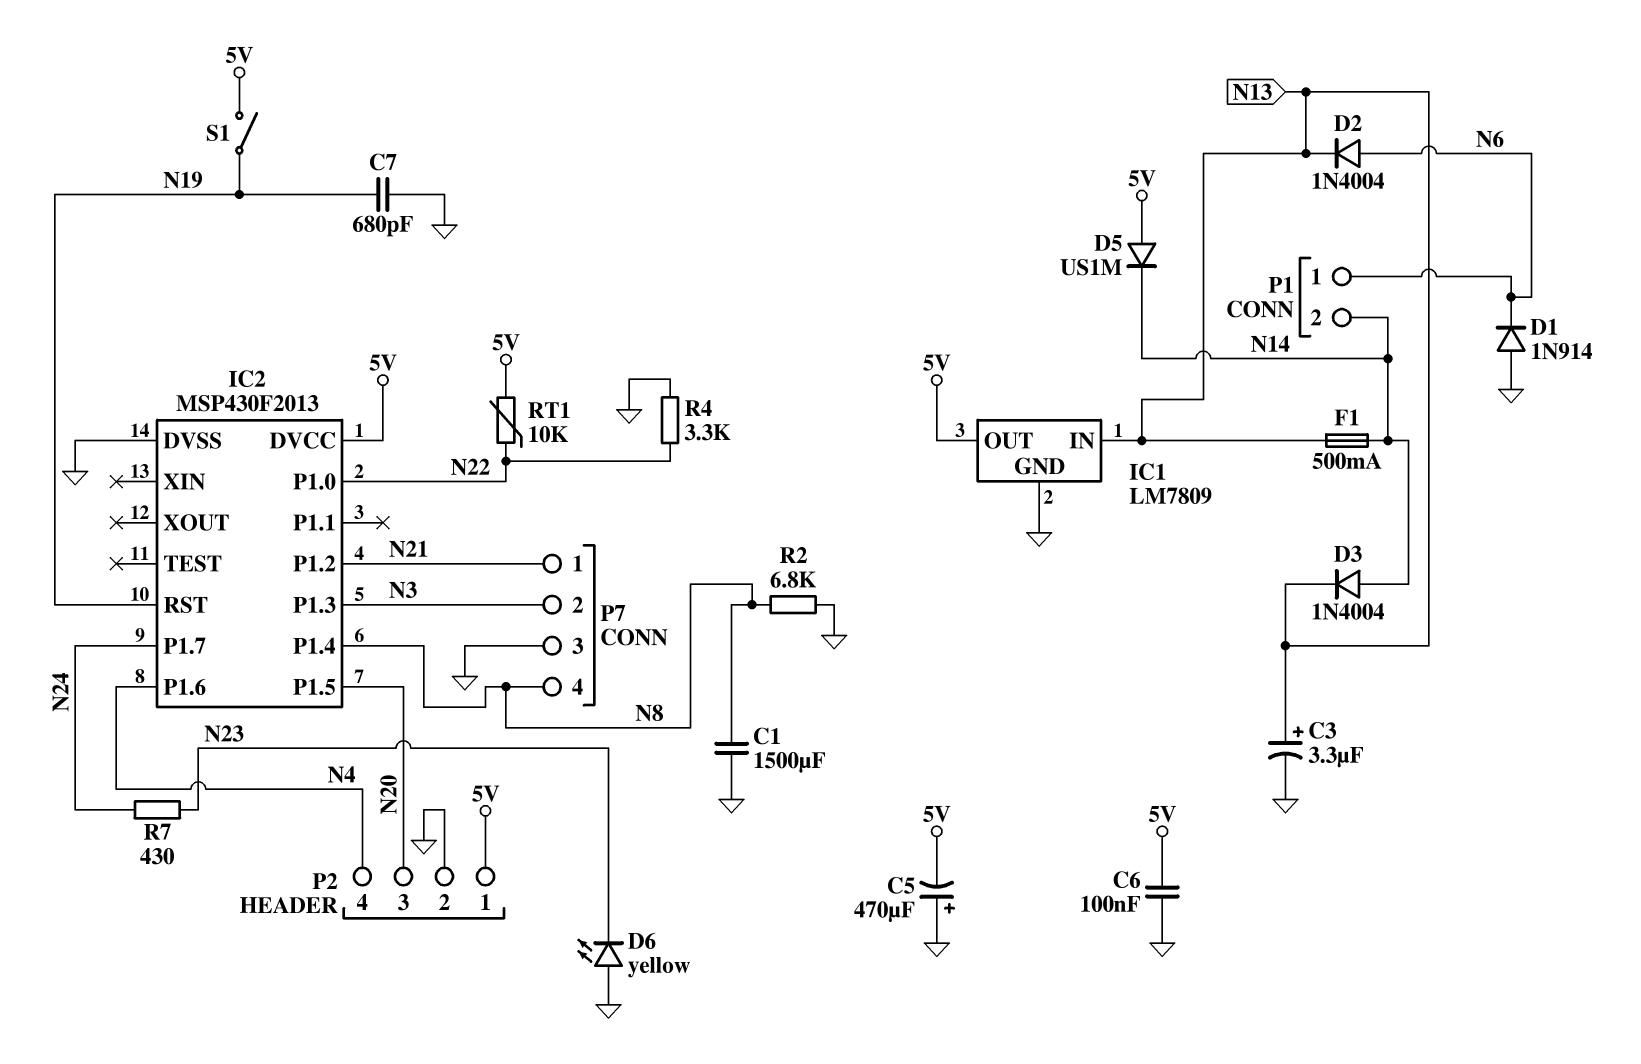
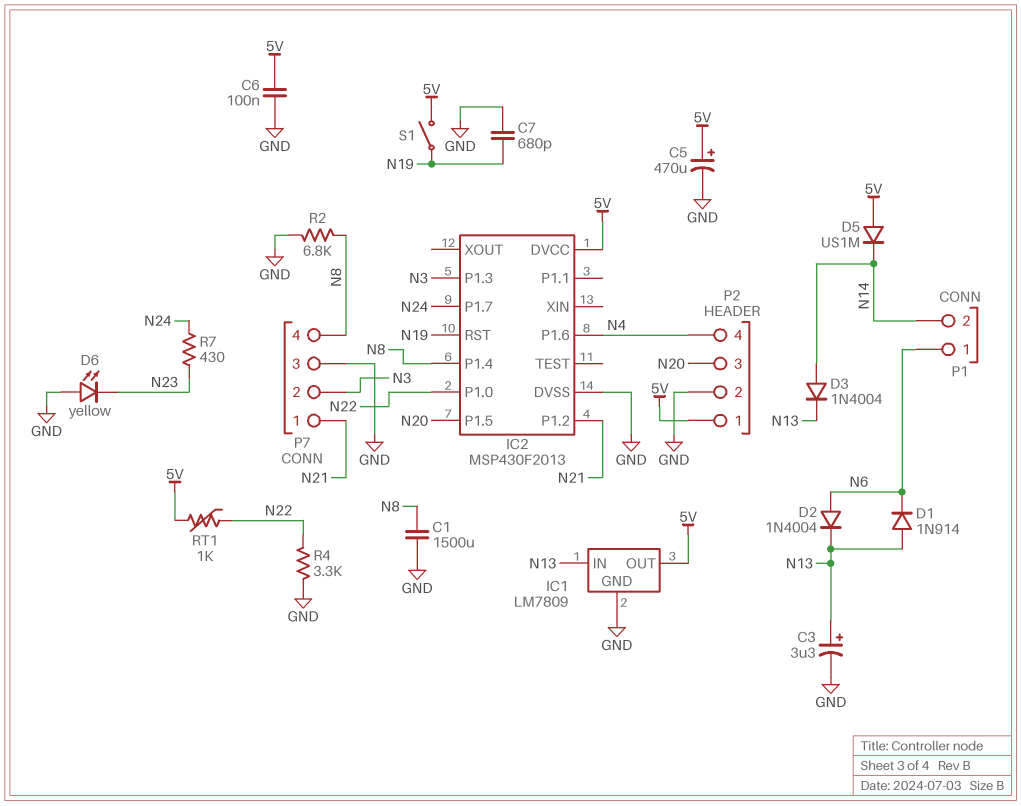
C5: 470uF (plus GND, minus 5V) -> 470uF (plus 5V, minus GND)
D1: diode 1N914 (A GND, K N6) -> diode 1N914 (A N13, K N6)
F1: 500mA (N13, N14) -> none
RT1: 10k (5V, N22) -> 1k (5V, N22)

